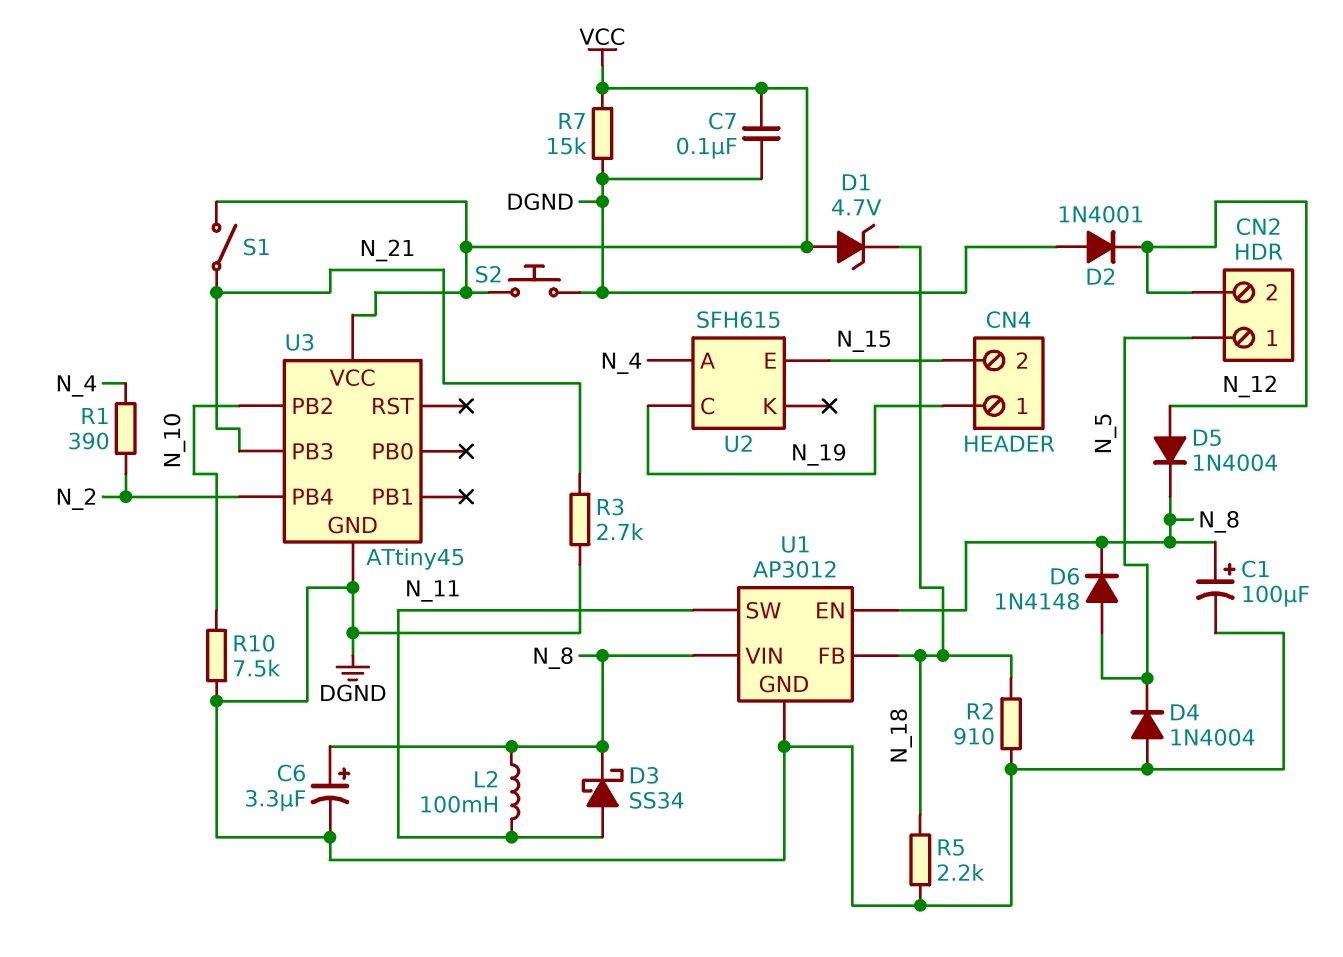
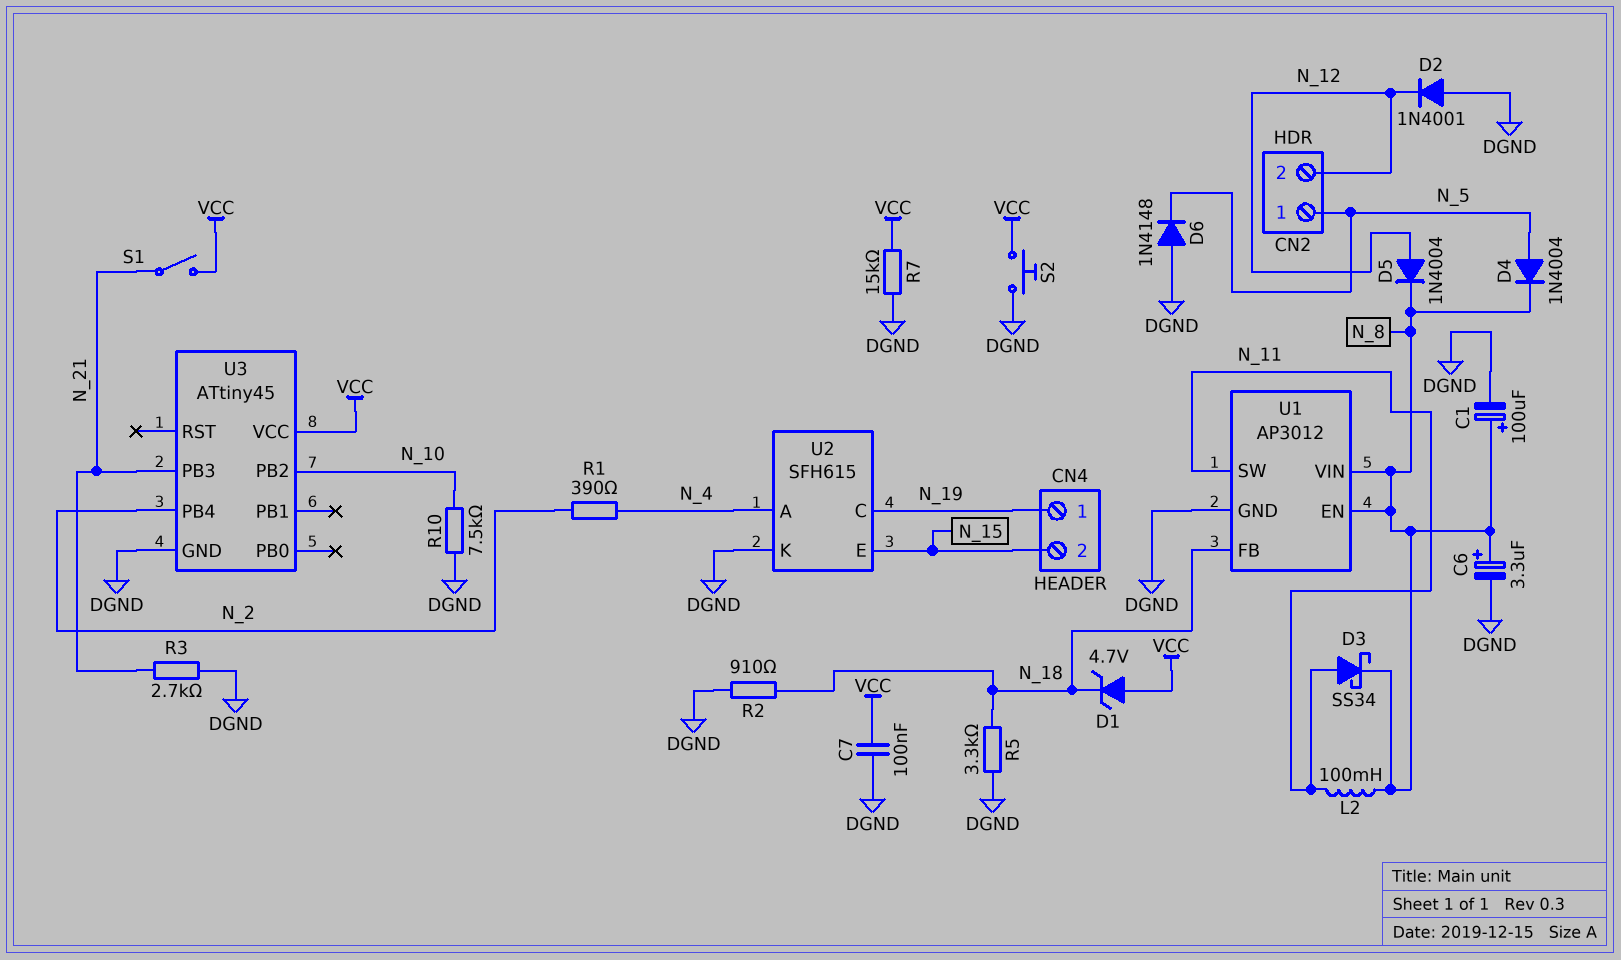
D4: diode 1N4004 (A DGND, K N_5) -> diode 1N4004 (A N_5, K N_8)
D6: diode 1N4148 (A N_5, K N_8) -> diode 1N4148 (A DGND, K N_5)
R5: 2.2k (DGND, N_18) -> 3.3k (DGND, N_18)
U2 pin K: none -> DGND

